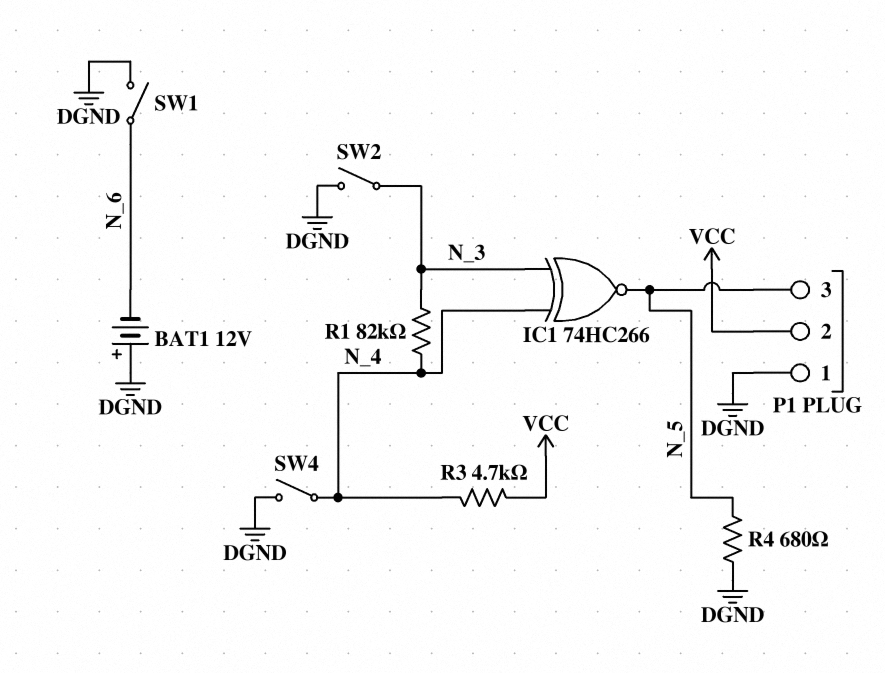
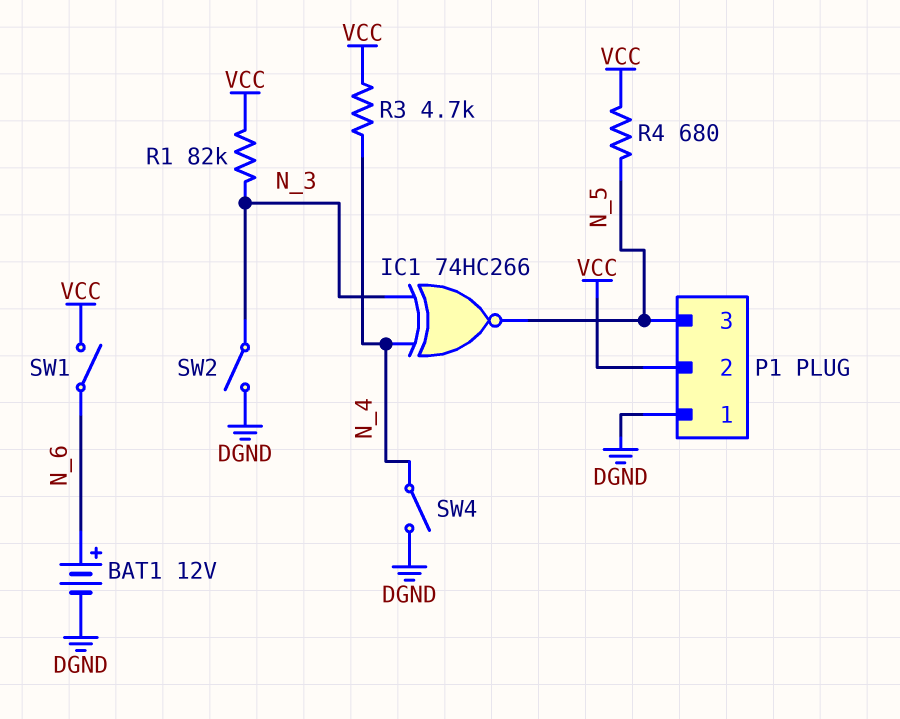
BAT1: 12V (plus DGND, minus N_6) -> 12V (plus N_6, minus DGND)
R1: 82k (N_3, N_4) -> 82k (N_3, VCC)
R4: 680 (DGND, N_5) -> 680 (N_5, VCC)
SW1: switch (DGND, N_6) -> switch (N_6, VCC)

